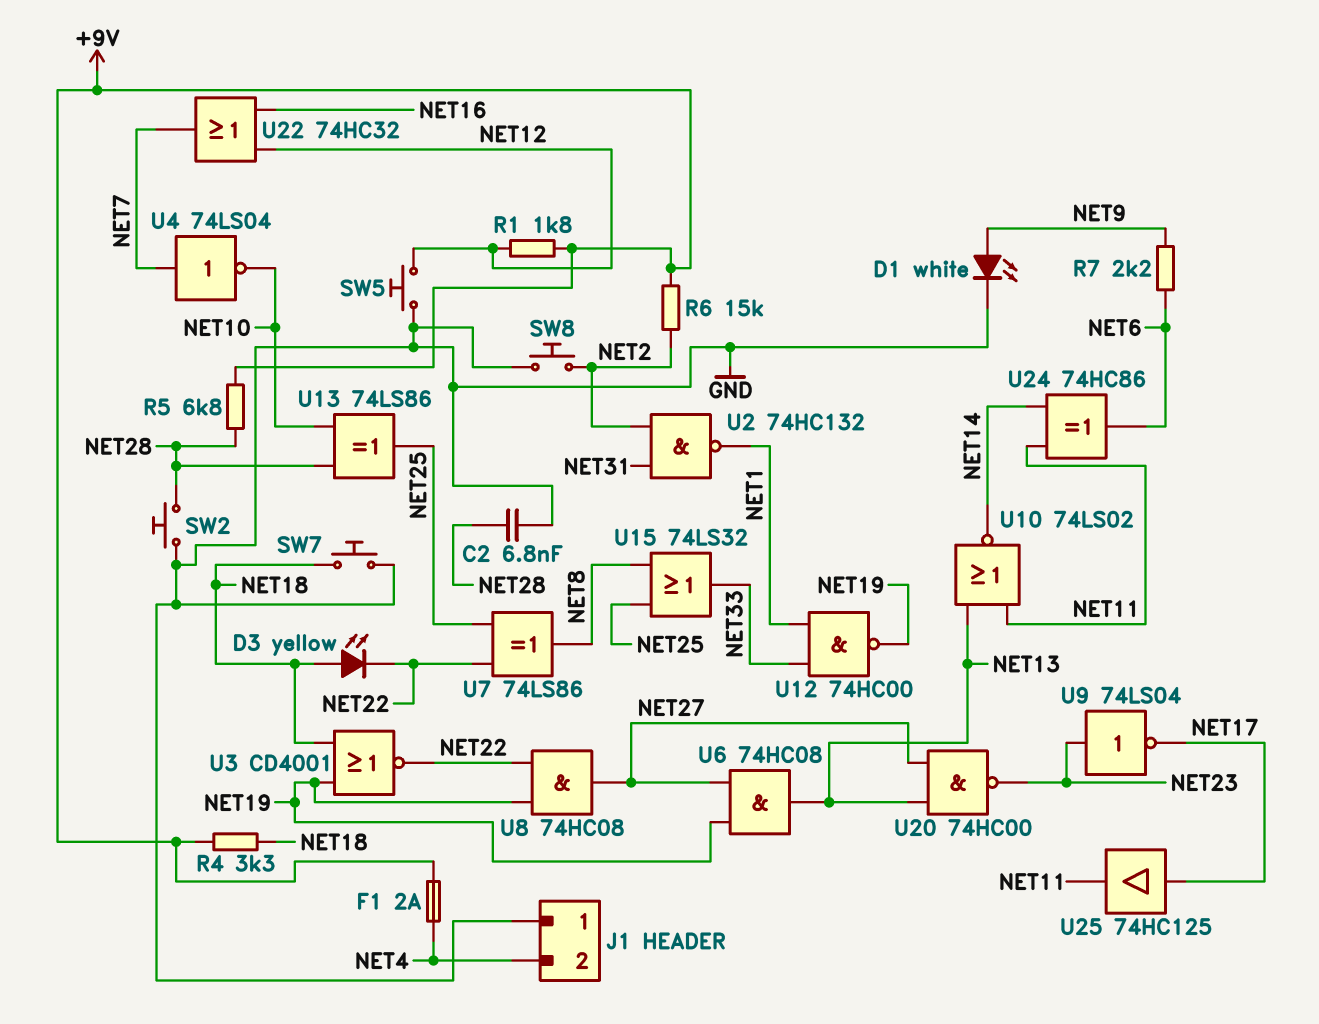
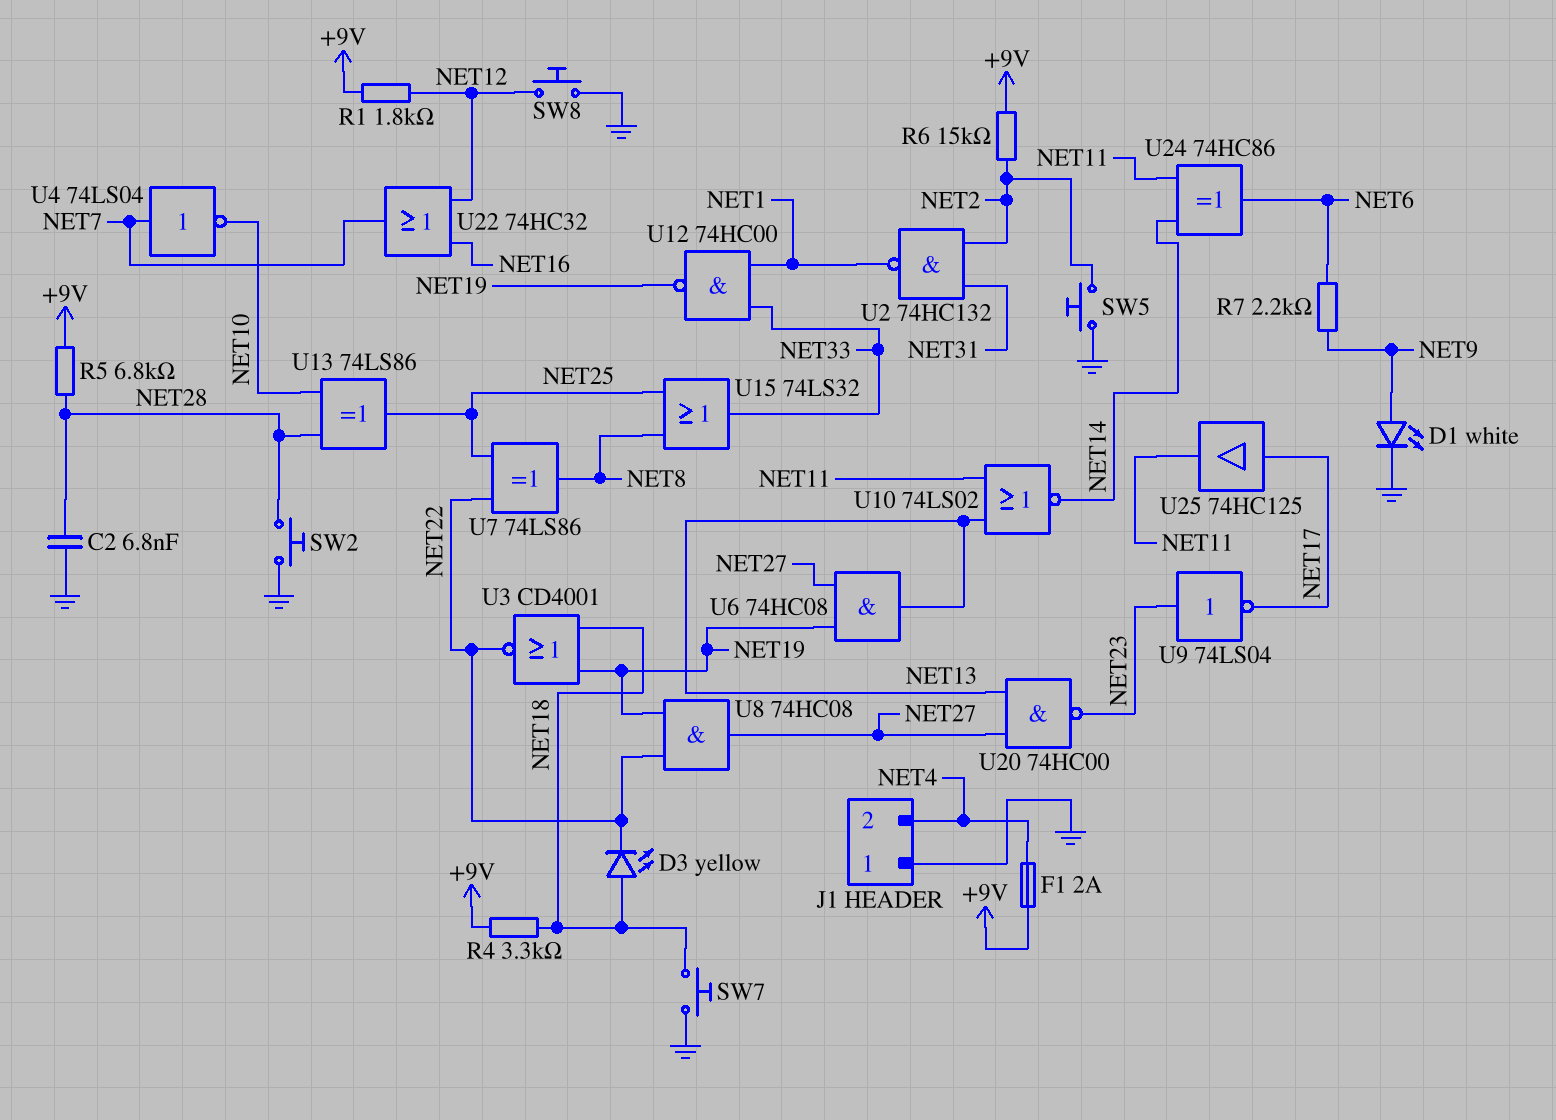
SW5: button (GND, NET12) -> button (GND, NET2)
SW8: button (GND, NET2) -> button (GND, NET12)

